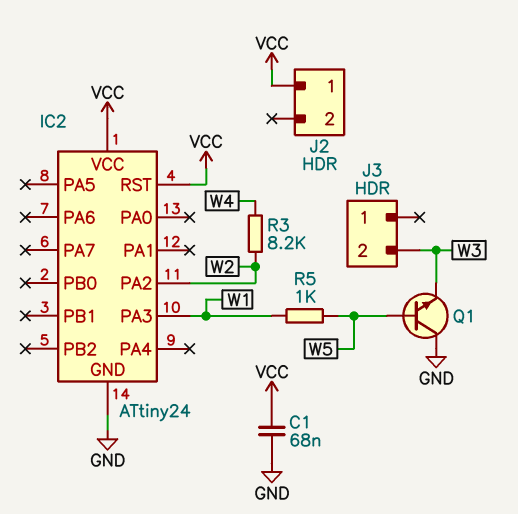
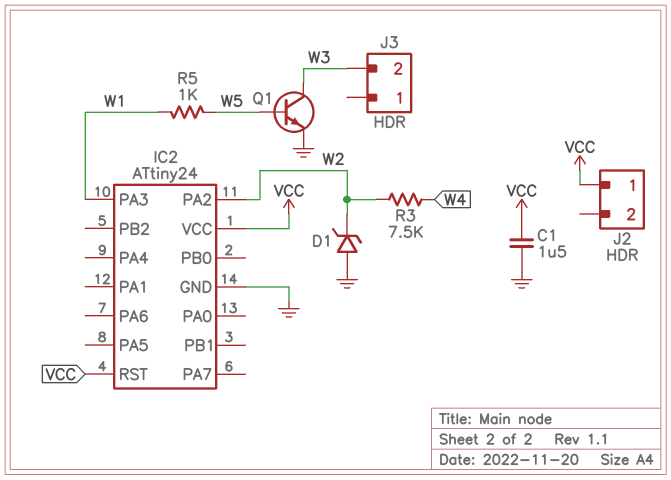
C1: 68nF (GND, VCC) -> 1.5uF (GND, VCC)
D1: none -> zener (A GND, K W2)
Q1: NPN (B W5, C GND, E W3) -> NPN (B W5, C W3, E GND)
R3: 8.2k (W2, W4) -> 7.5k (W2, W4)

